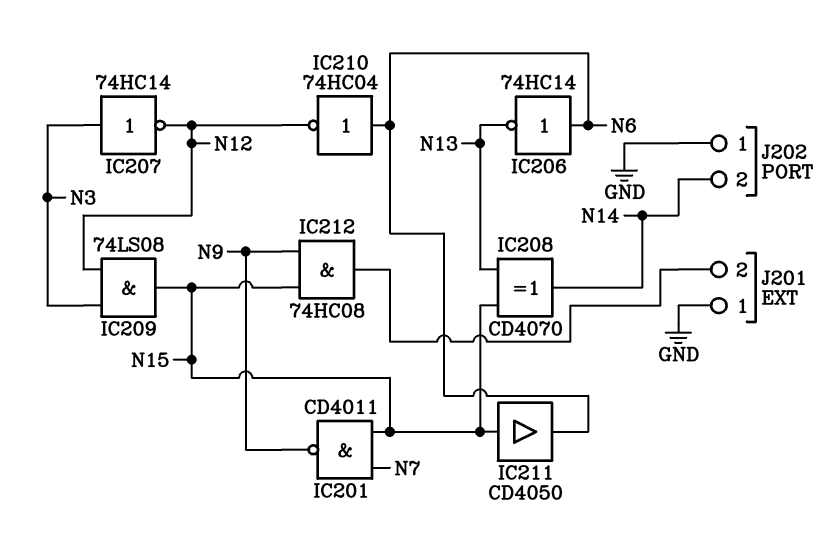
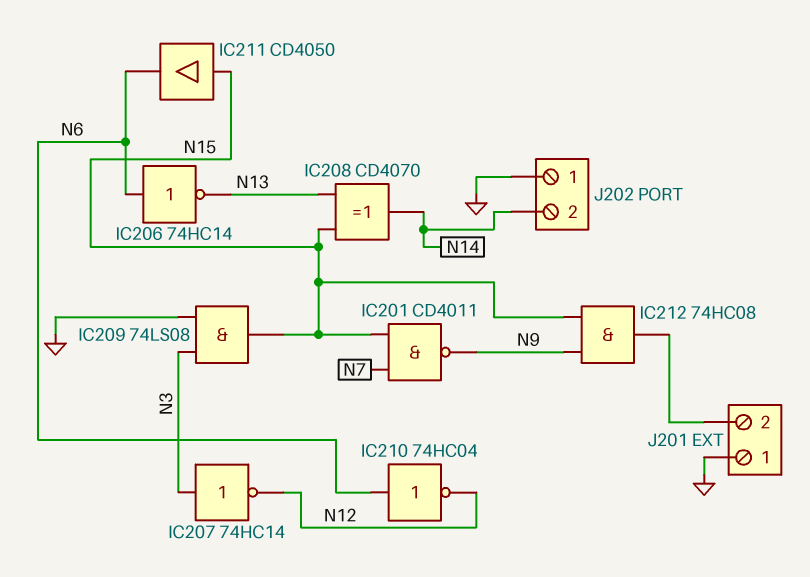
IC209: AND 74LS08 (in N3, in N12, out N15) -> AND 74LS08 (in GND, in N3, out N15)

